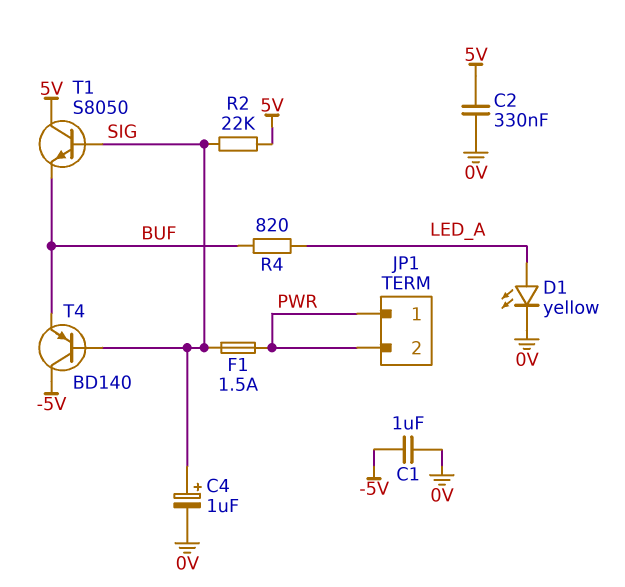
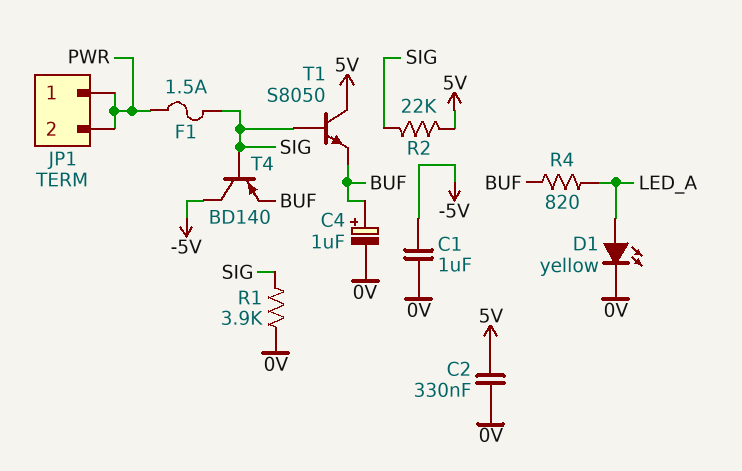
C4: 1uF (plus SIG, minus 0V) -> 1uF (plus BUF, minus 0V)
R1: none -> 3.9k (0V, SIG)

